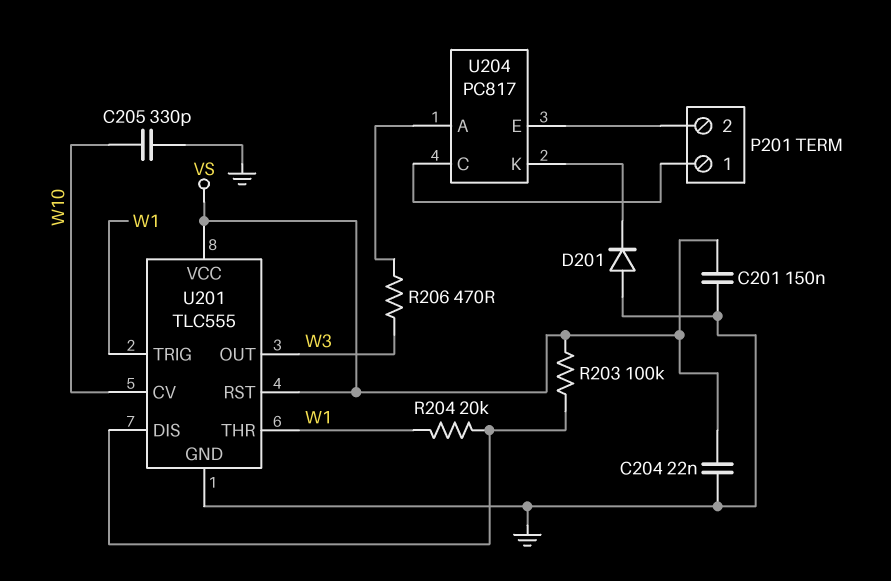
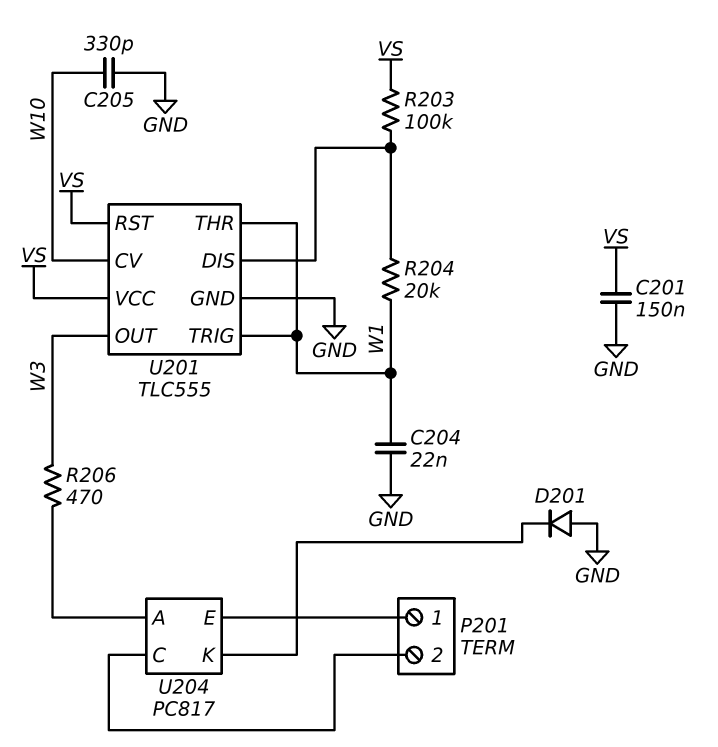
C204: 22nF (GND, VS) -> 22nF (GND, W1)
U204 pin C: P201/1 -> P201/2
U204 pin E: P201/2 -> P201/1

